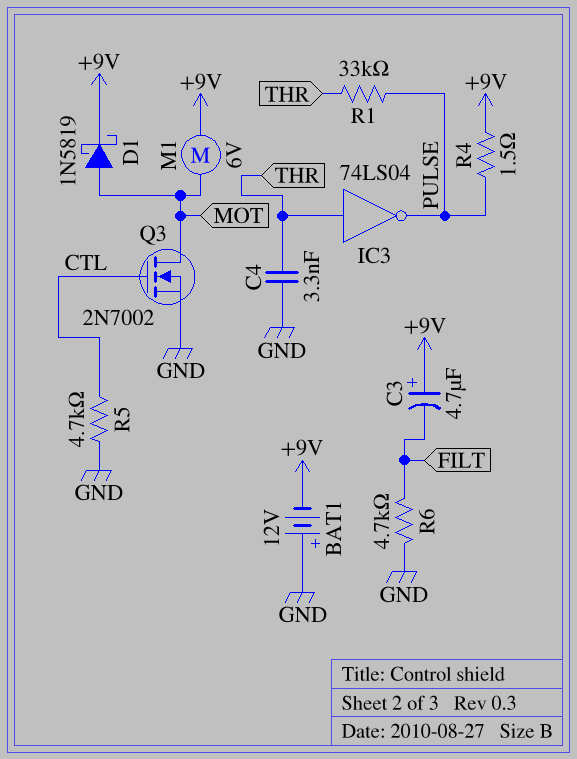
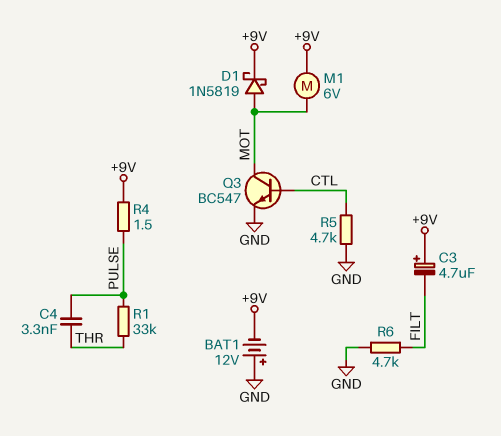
C4: 3.3nF (GND, THR) -> 3.3nF (PULSE, THR)
IC3: NOT 74LS04 (in THR, out PULSE) -> none
Q3: NMOS 2N7002 (G CTL, D MOT, S GND) -> NPN BC547 (B CTL, C MOT, E GND)

